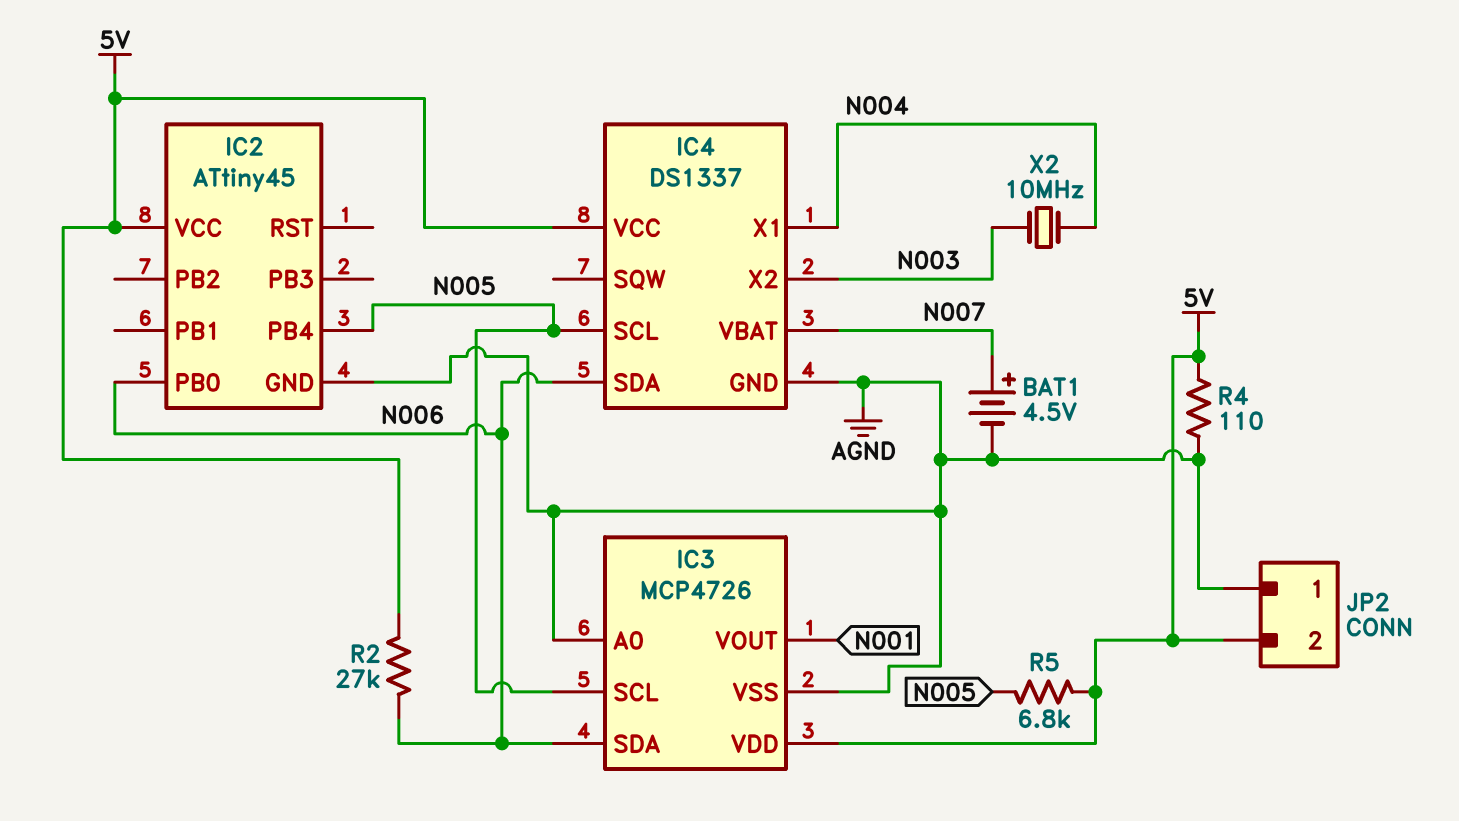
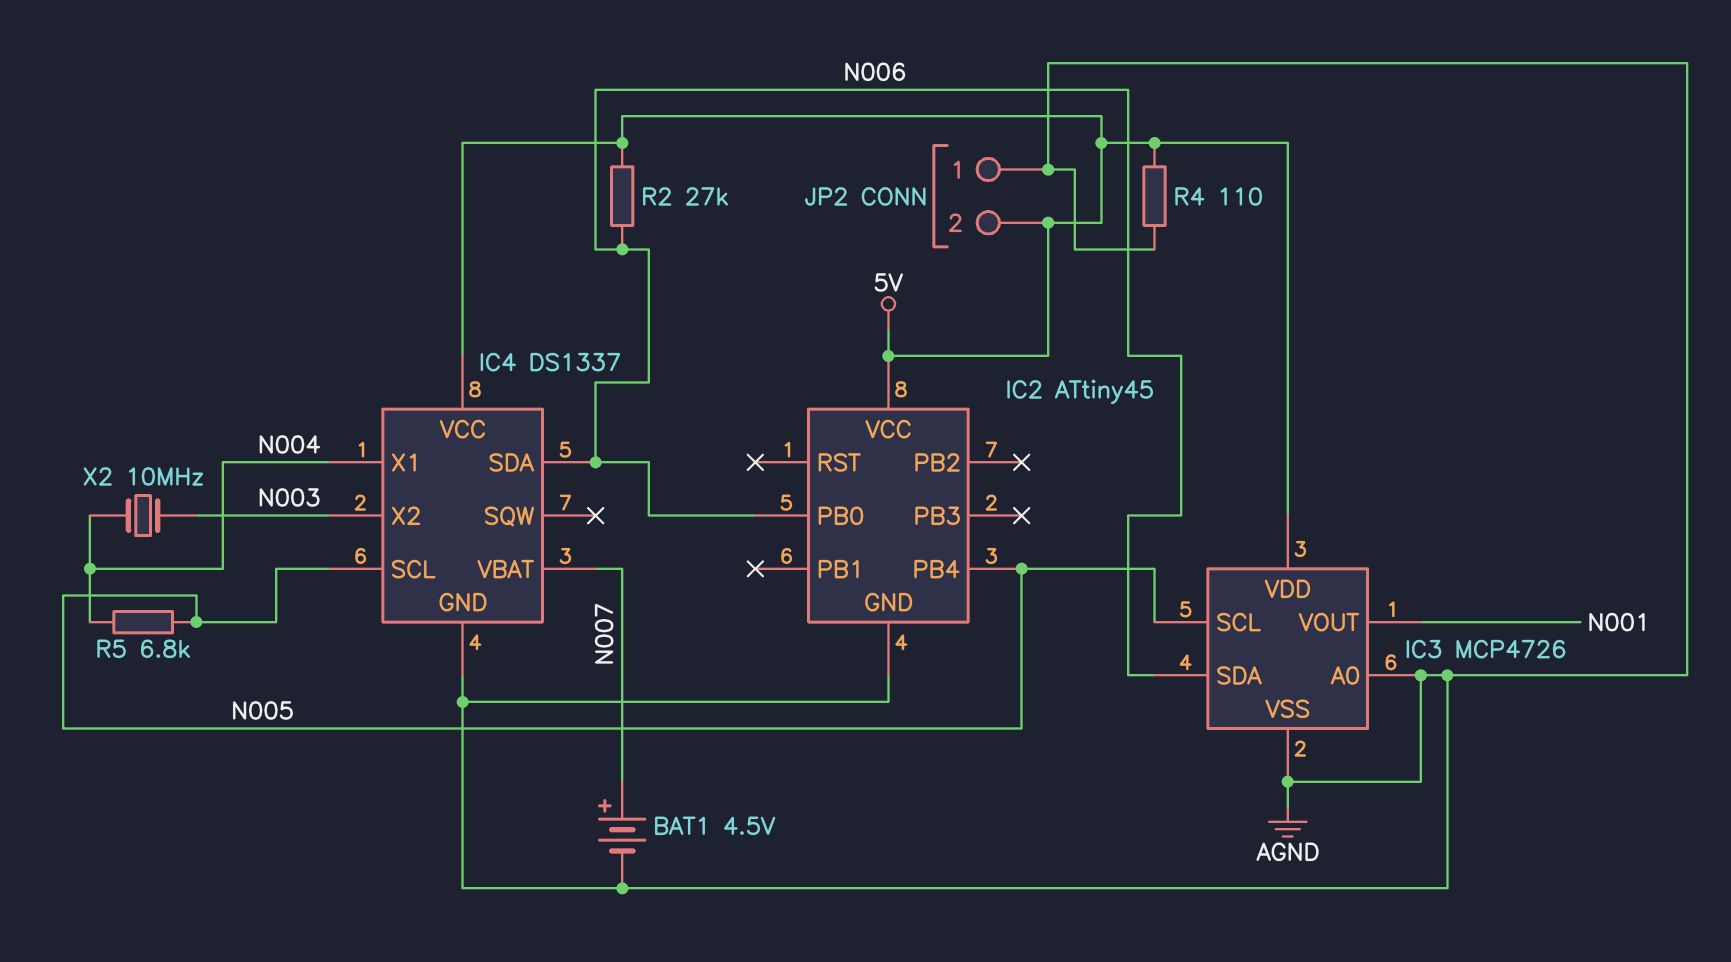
R5: 6.8k (5V, N005) -> 6.8k (N004, N005)

